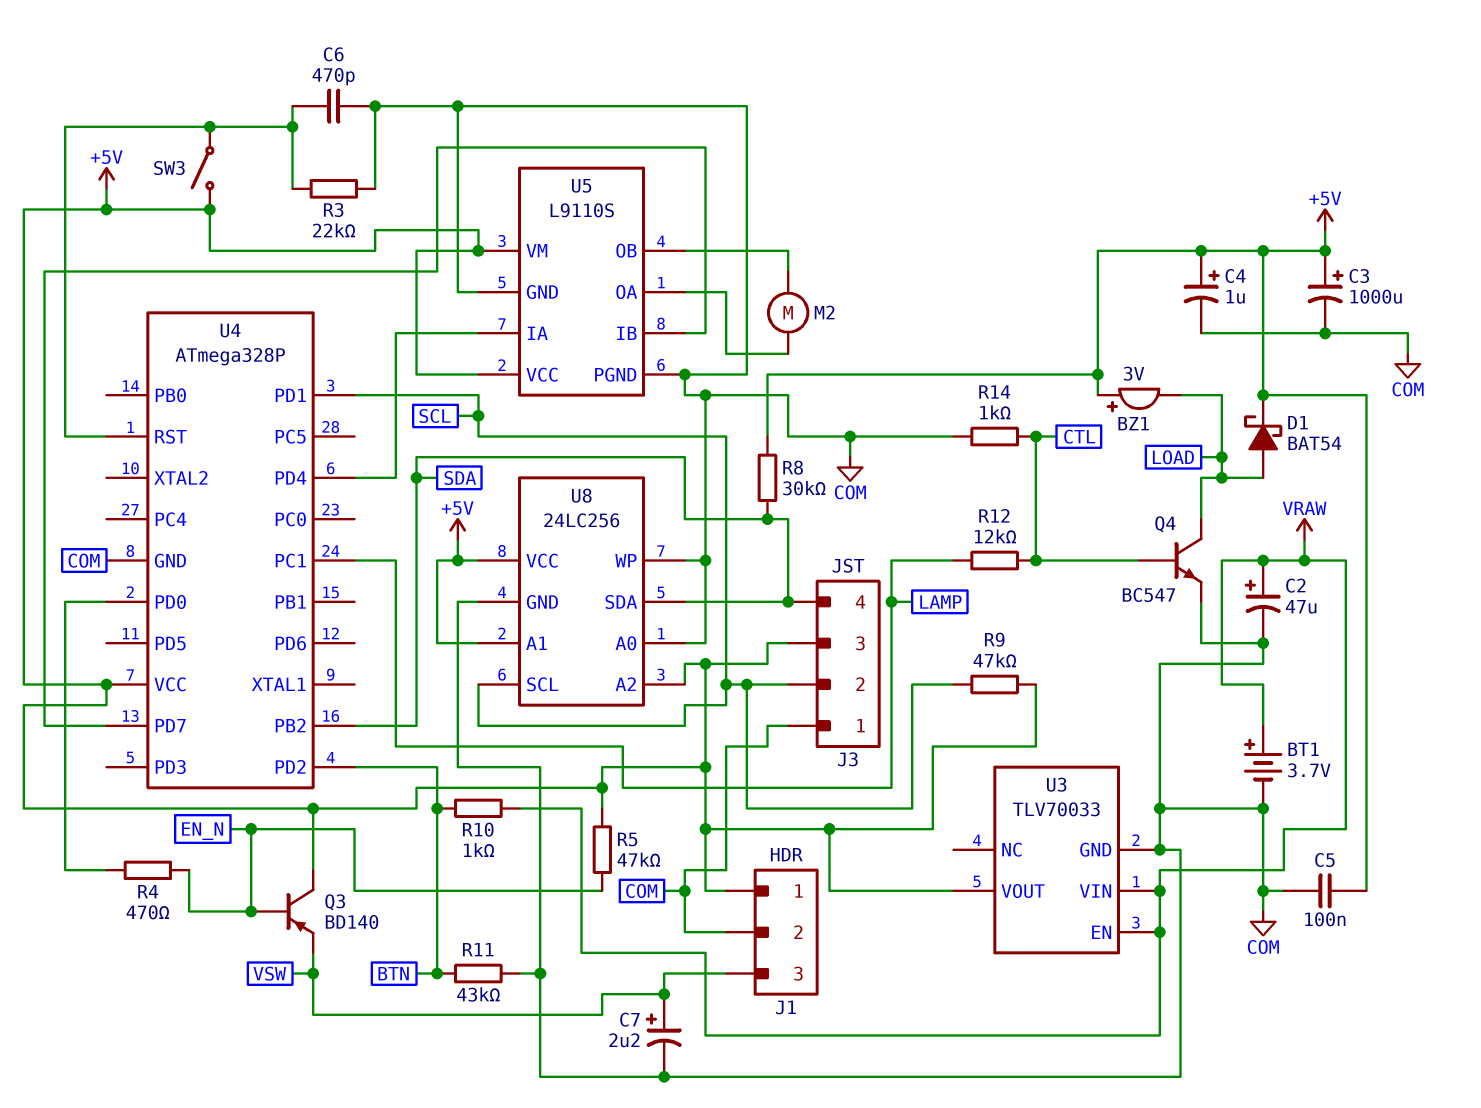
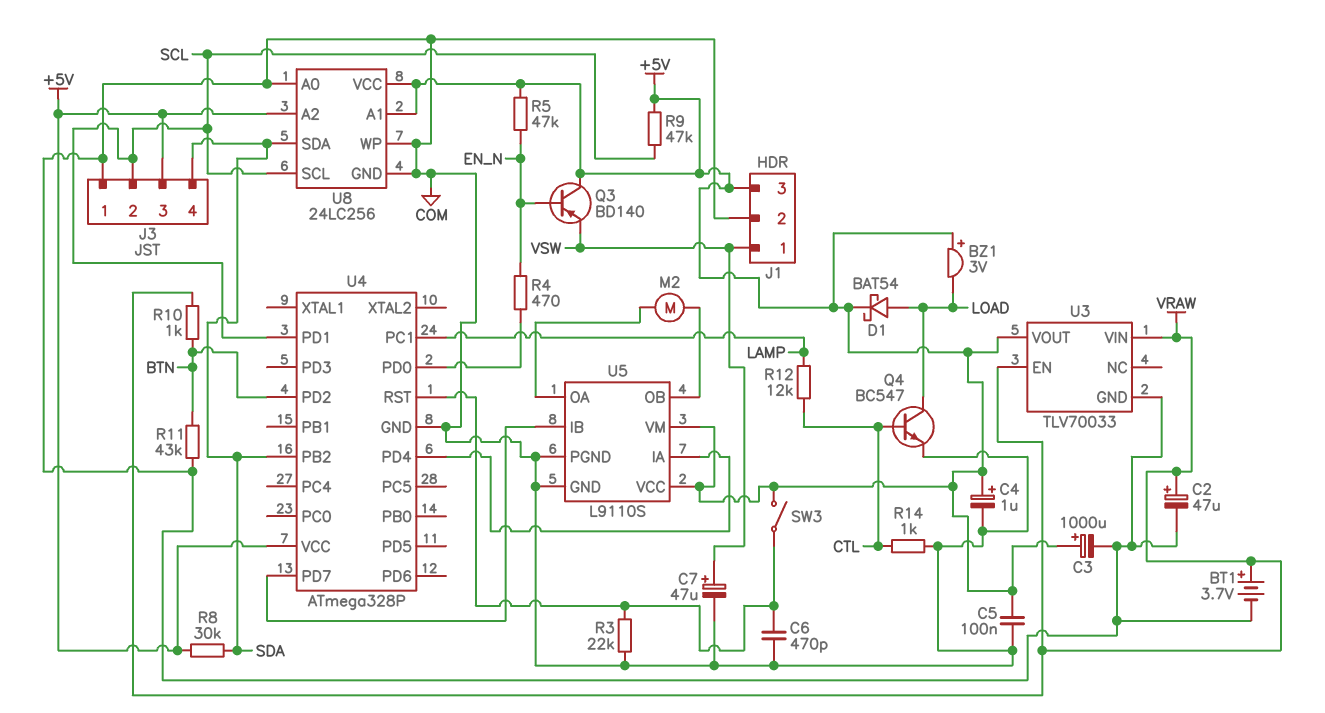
C7: 2.2uF (plus VSW, minus COM) -> 47uF (plus VSW, minus COM)
J1 pin 1: +5V -> VSW
J1 pin 3: VSW -> +5V

